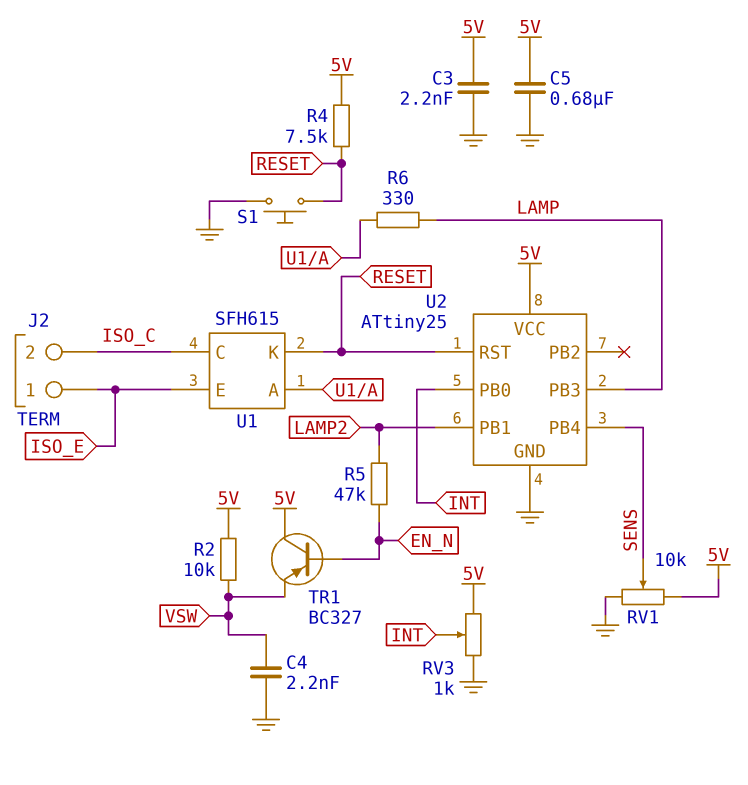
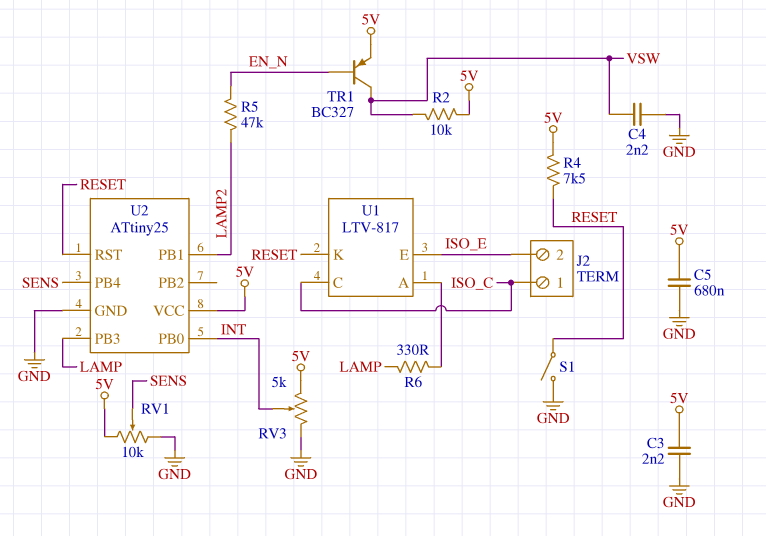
J2 pin 1: ISO_E -> ISO_C
J2 pin 2: ISO_C -> ISO_E
RV3: 1k (5V, GND, wiper INT) -> 5k (5V, GND, wiper INT)
S1: button (GND, RESET) -> switch (GND, RESET)
TR1: PNP BC327 (B EN_N, C 5V, E VSW) -> PNP BC327 (B EN_N, C VSW, E 5V)
U1: SFH615 -> LTV-817

